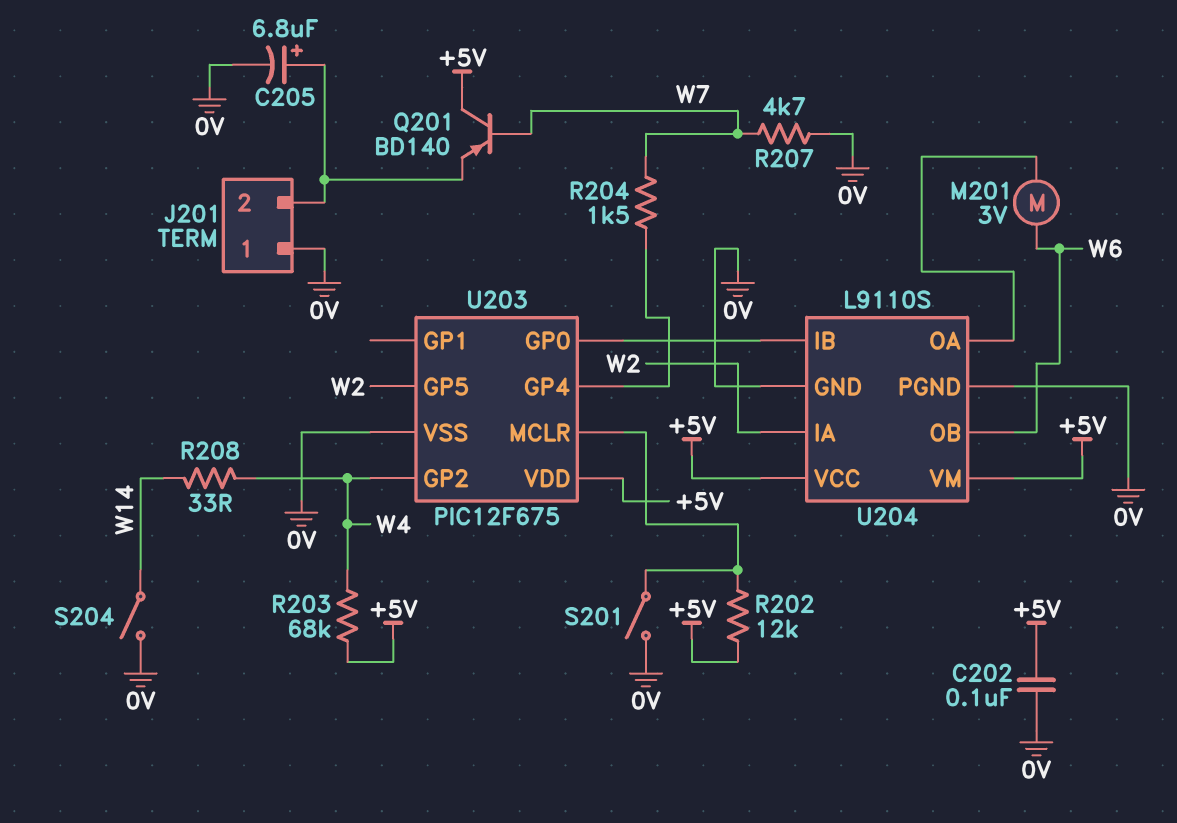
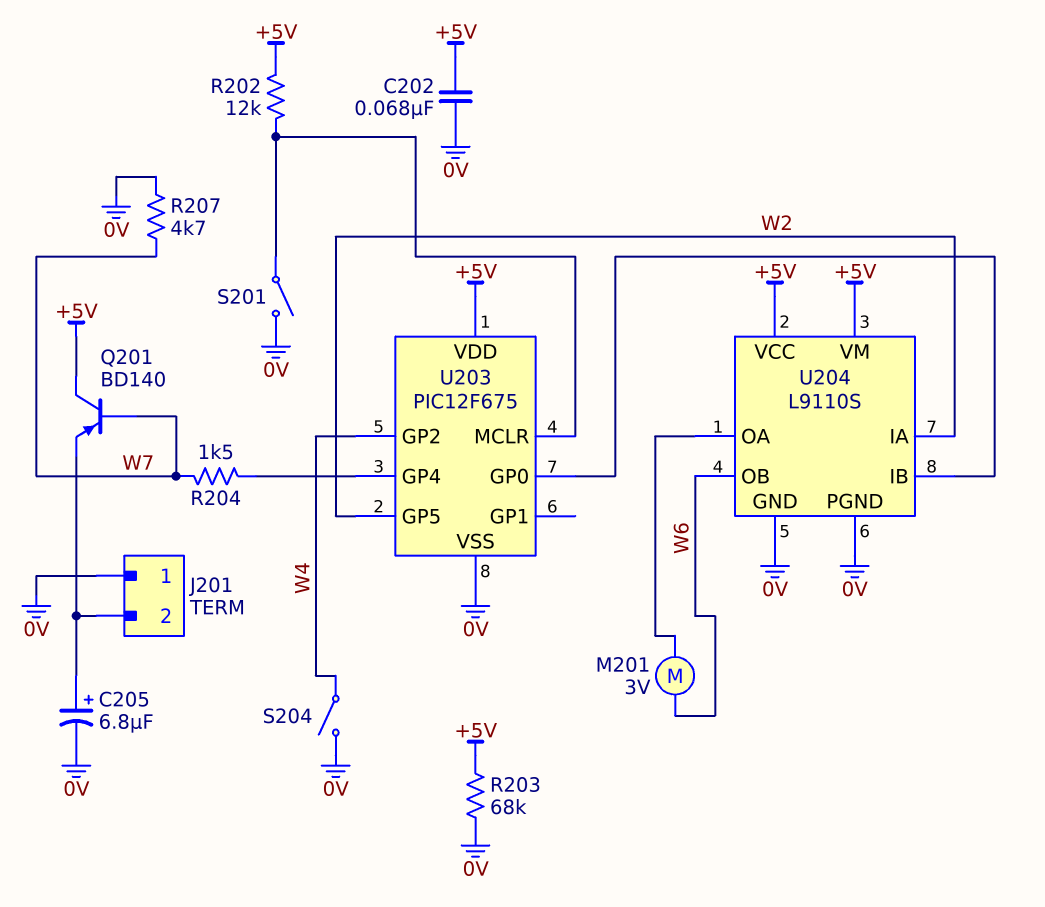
C202: 100nF (+5V, 0V) -> 68nF (+5V, 0V)
R203: 68k (+5V, W4) -> 68k (+5V, 0V)
R208: 33 (W4, W14) -> none
S204: switch (0V, W14) -> switch (0V, W4)

